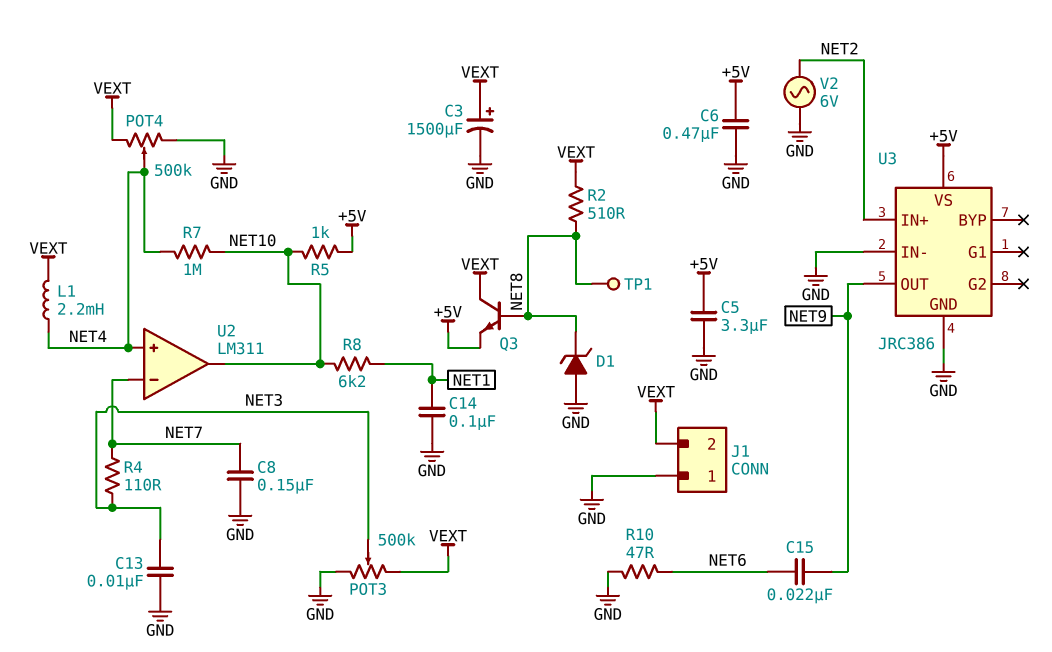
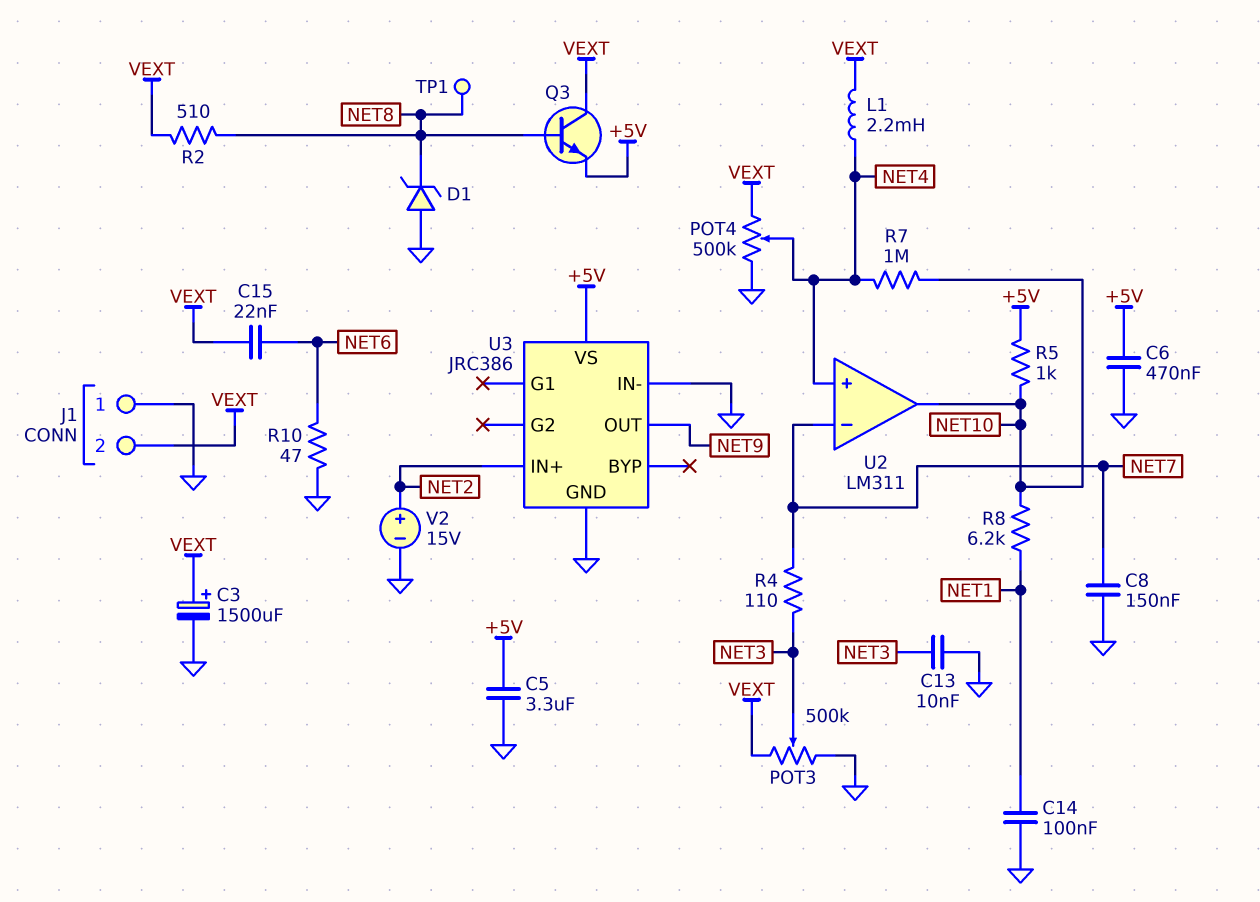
C15: 22nF (NET6, NET9) -> 22nF (NET6, VEXT)
V2: AC 6V (GND, NET2) -> 15V (plus NET2, minus GND)

